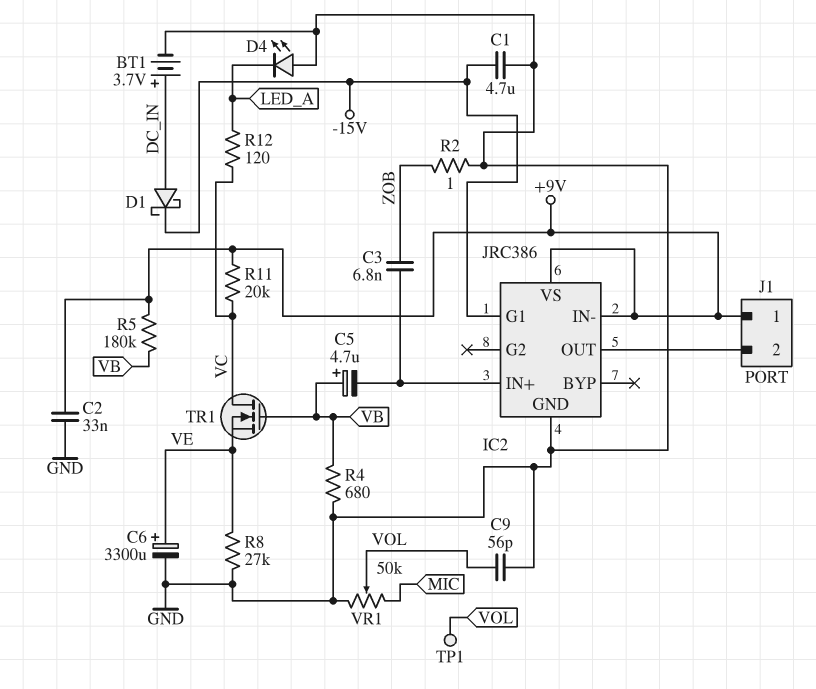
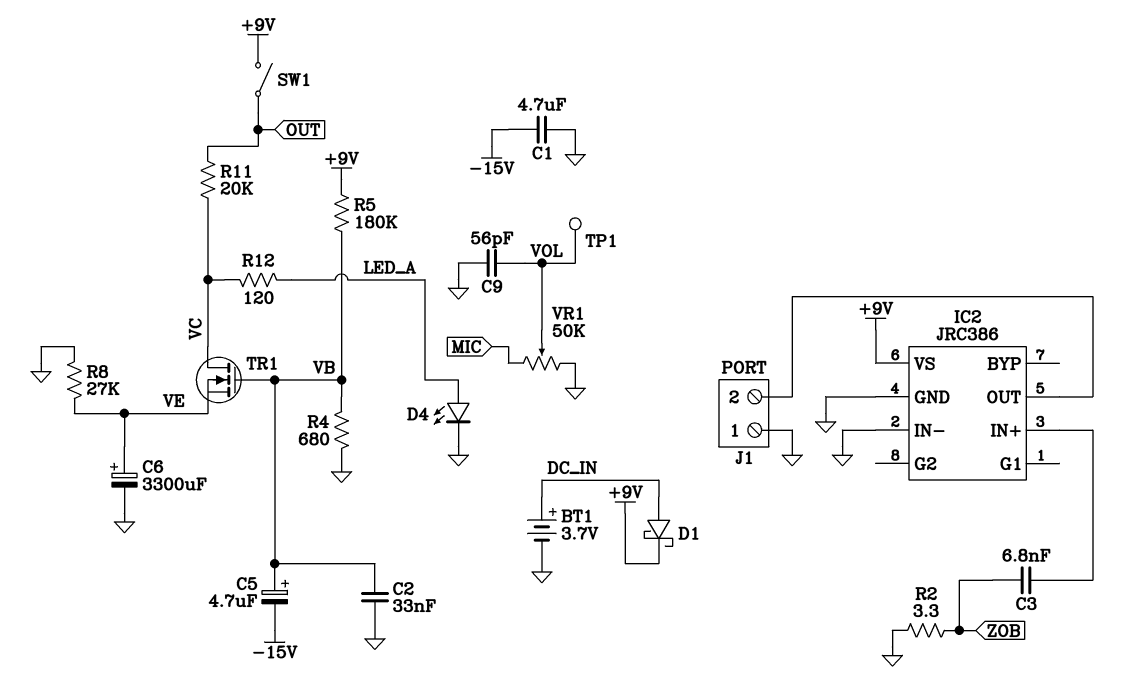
C2: 33nF (+9V, GND) -> 33nF (GND, VB)
C5: 4.7uF (plus VB, minus IC2/IN+) -> 4.7uF (plus VB, minus -15V)
D1: schottky (A DC_IN, K -15V) -> schottky (A DC_IN, K +9V)
D4: LED (A GND, K LED_A) -> LED (A LED_A, K GND)
IC2 pin G1: -15V -> none
IC2 pin IN-: +9V -> GND
J1 pin 1: +9V -> GND
R2: 1 (GND, ZOB) -> 3.3 (GND, ZOB)
R11: 20k (+9V, VC) -> 20k (OUT, VC)
SW1: none -> switch (+9V, OUT)

